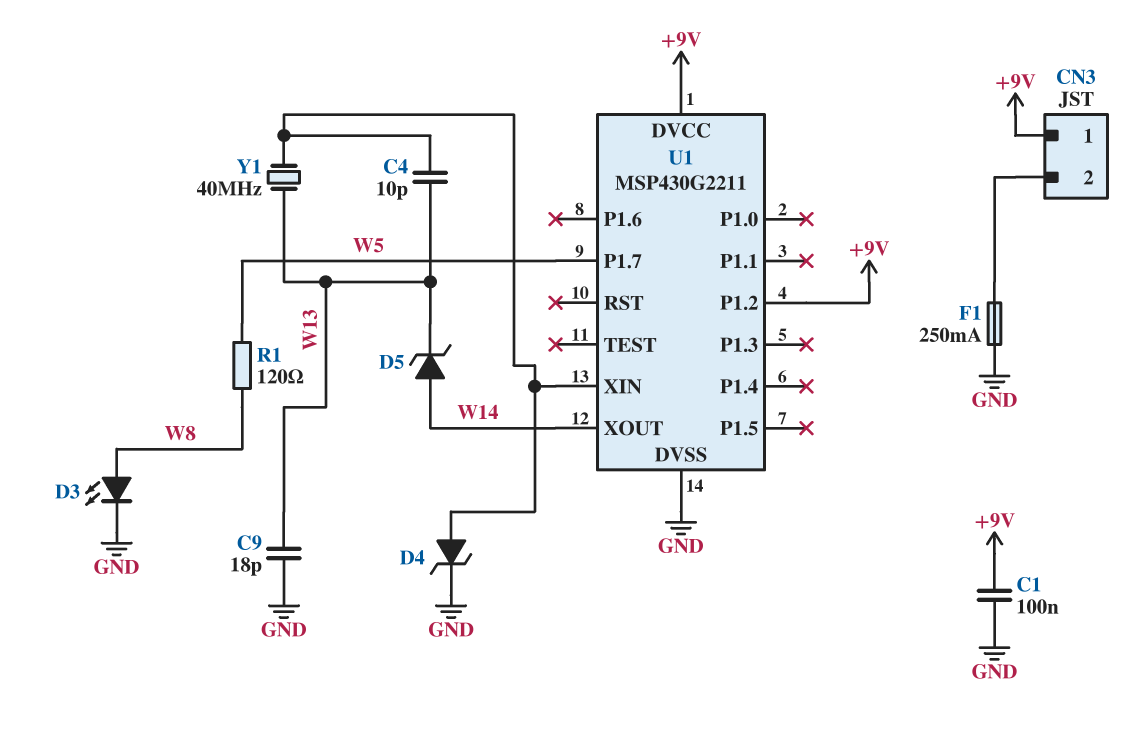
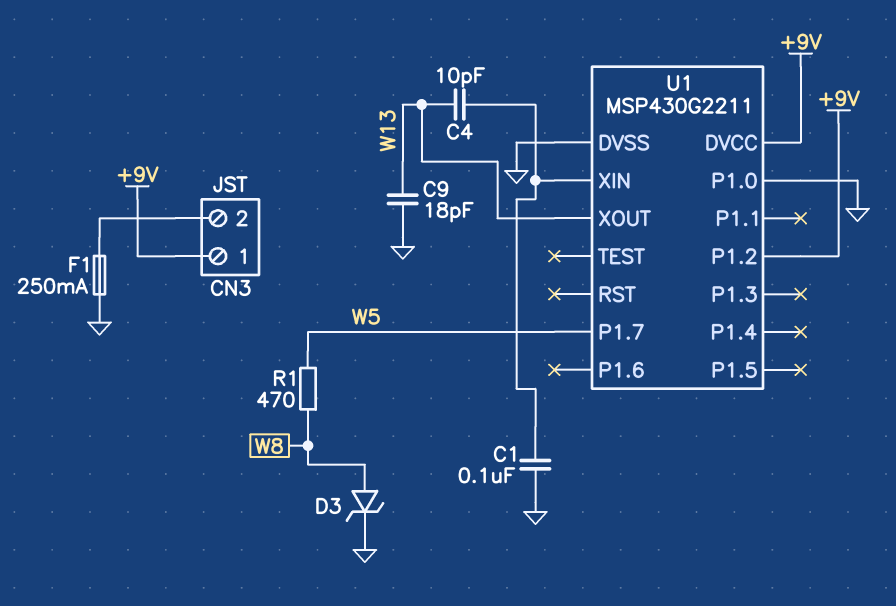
C1: 100nF (+9V, GND) -> 100nF (GND, U1/XIN)
D3: LED (A W8, K GND) -> zener (A W8, K GND)
D4: zener (A U1/XIN, K GND) -> none
D5: zener (A W14, K W13) -> none
R1: 120 (W5, W8) -> 470 (W5, W8)
U1 pin P1.0: none -> GND
U1 pin XOUT: W14 -> W13
Y1: 40MHz (U1/XIN, W13) -> none

